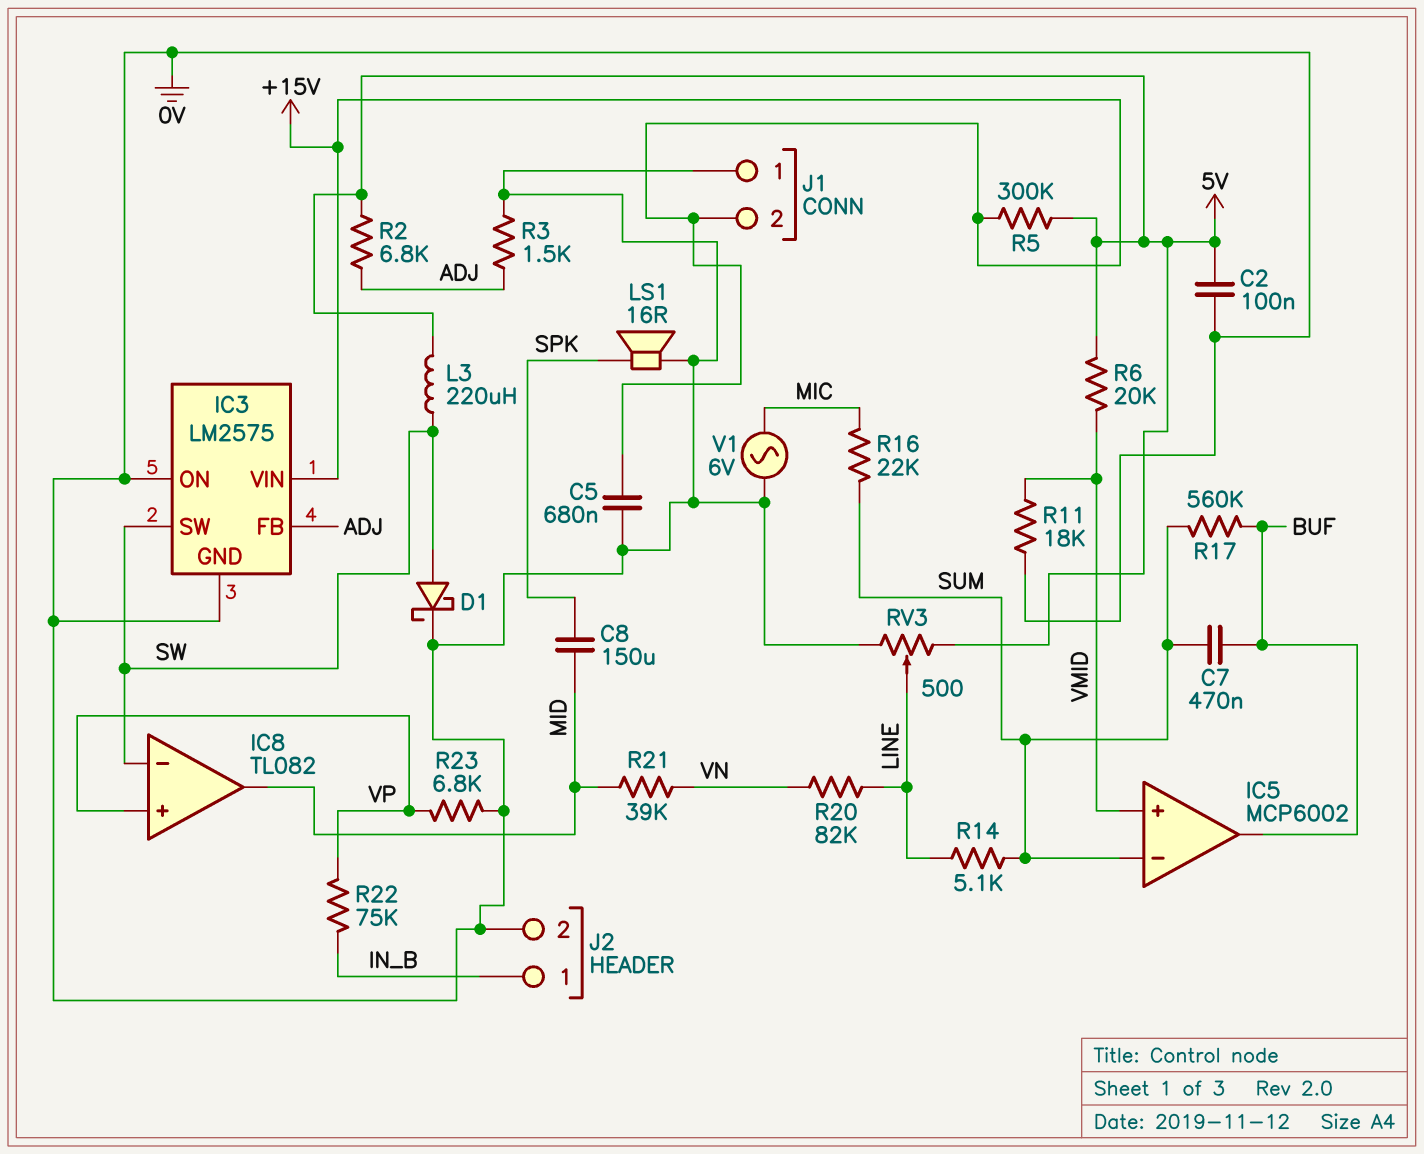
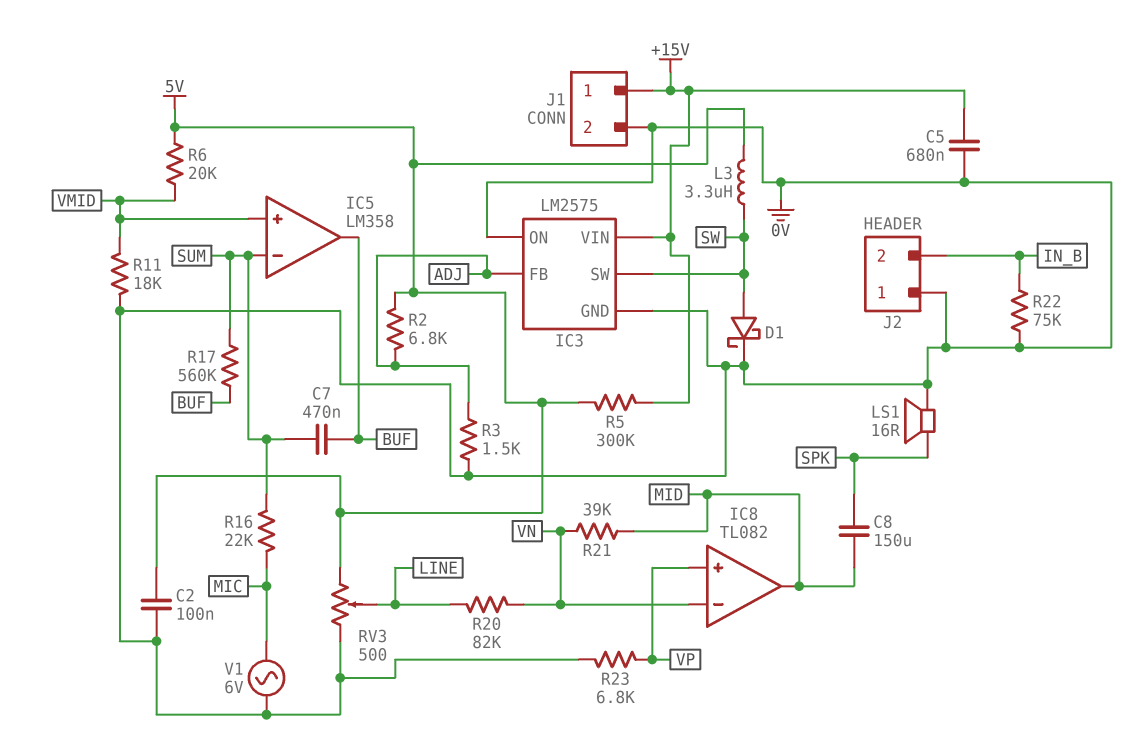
IC5: MCP6002 -> LM358
IC8 pin in-: SW -> VN
J1 pin 1: 0V -> +15V
J1 pin 2: +15V -> 0V
J2 pin 1: IN_B -> 0V
J2 pin 2: 0V -> IN_B
L3: 220uH (5V, SW) -> 3.3uH (5V, SW)
R14: 5.1k (LINE, SUM) -> none
R22: 75k (IN_B, VP) -> 75k (0V, IN_B)

